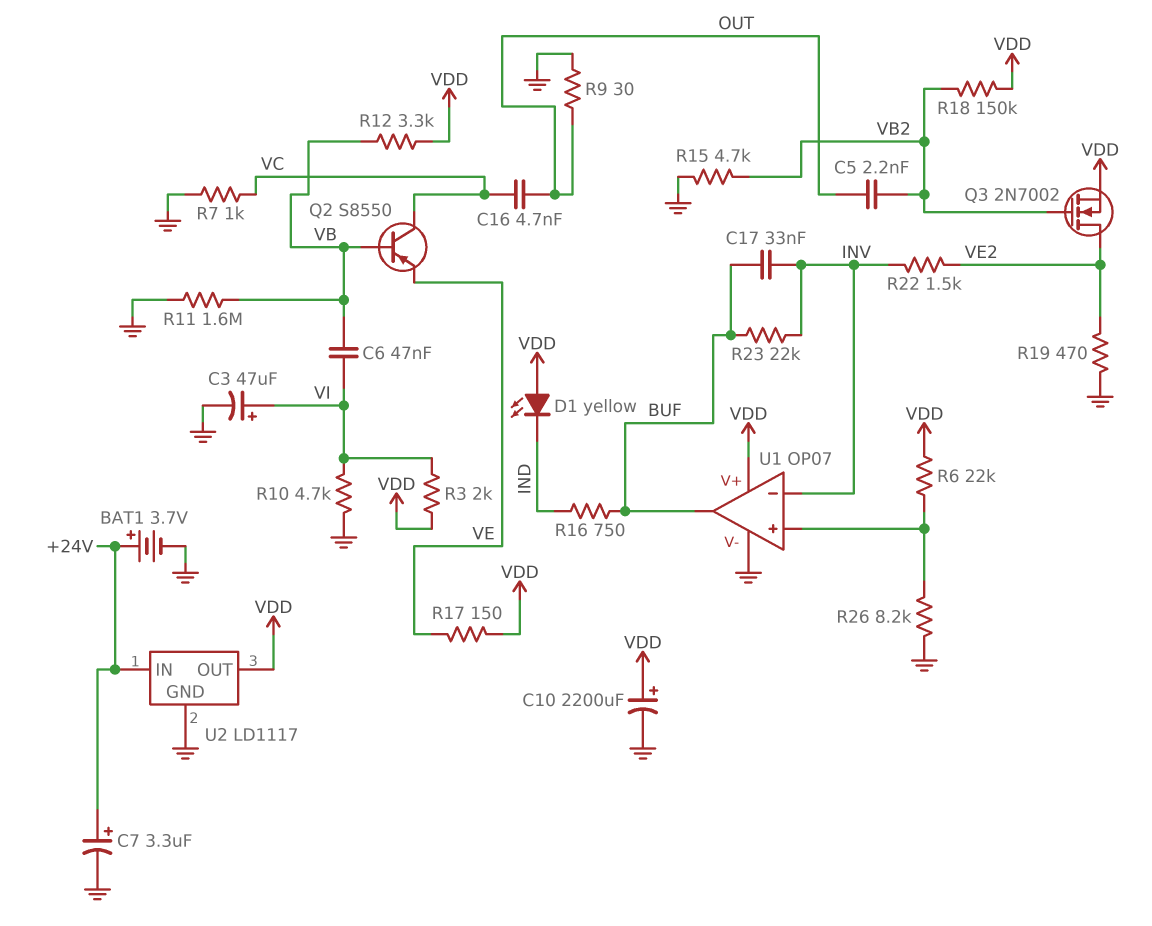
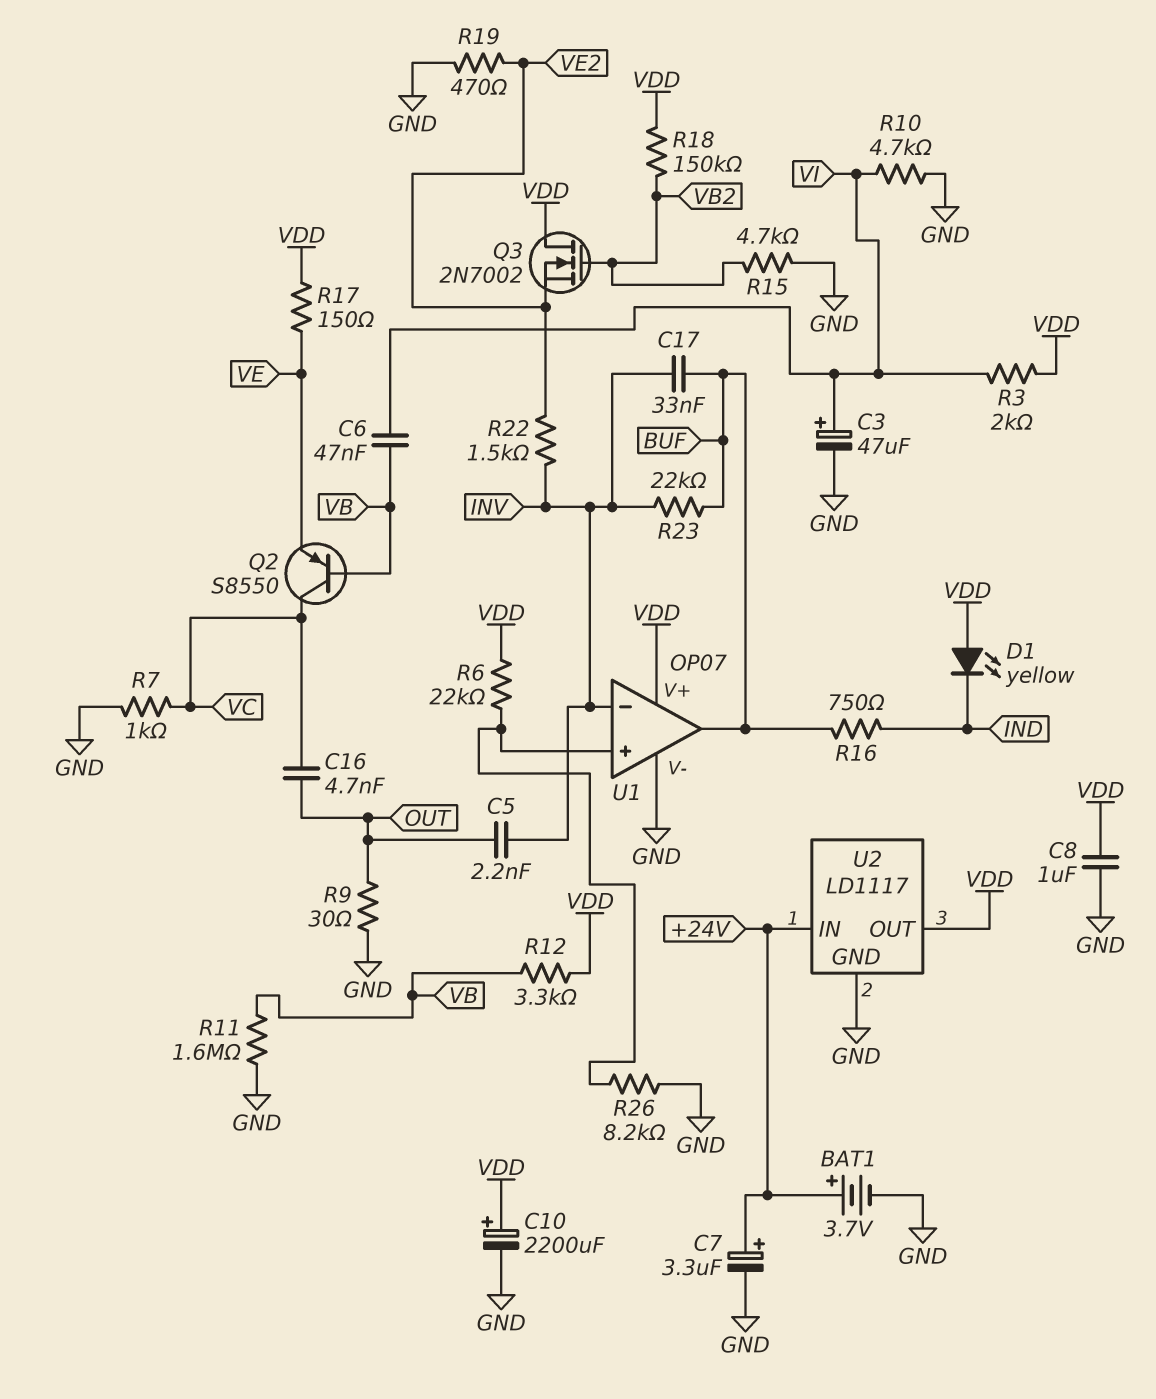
C5: 2.2nF (OUT, VB2) -> 2.2nF (INV, OUT)
C8: none -> 1uF (GND, VDD)
Q3: NMOS 2N7002 (G VB2, D VE2, S VDD) -> NMOS 2N7002 (G VB2, D VDD, S VE2)

